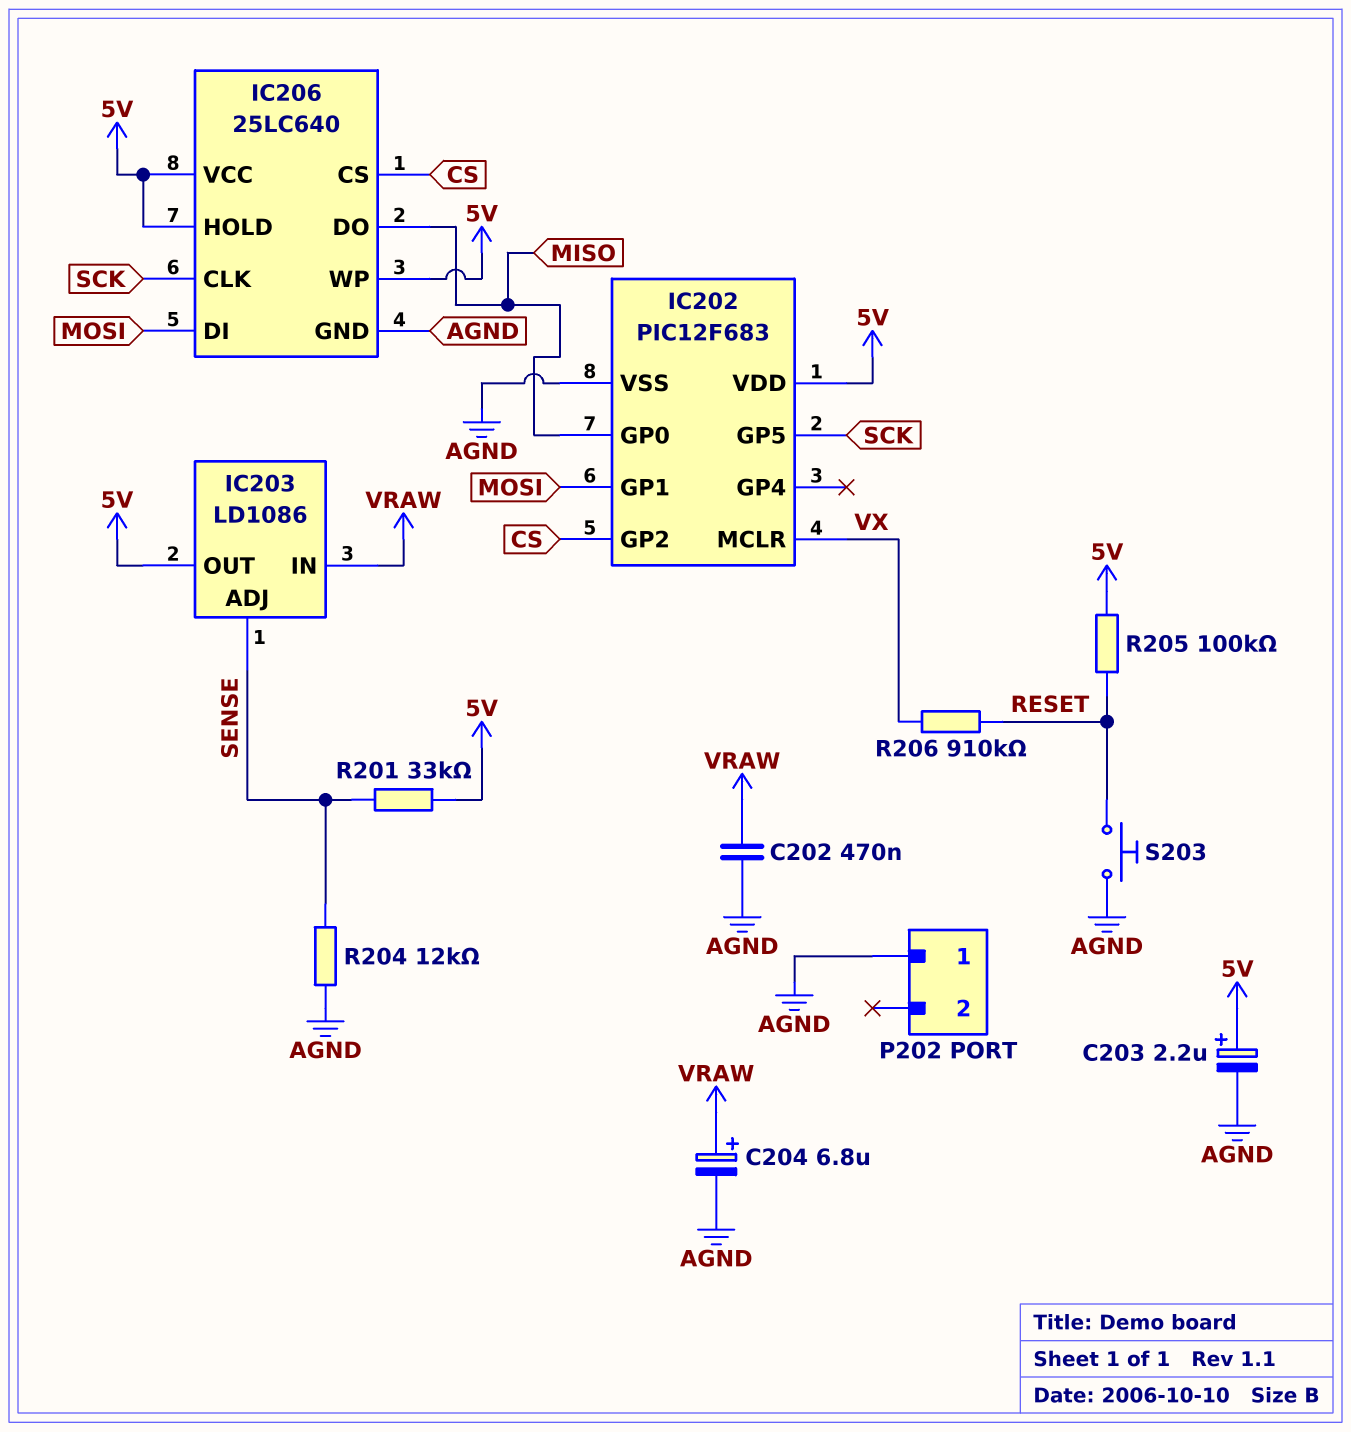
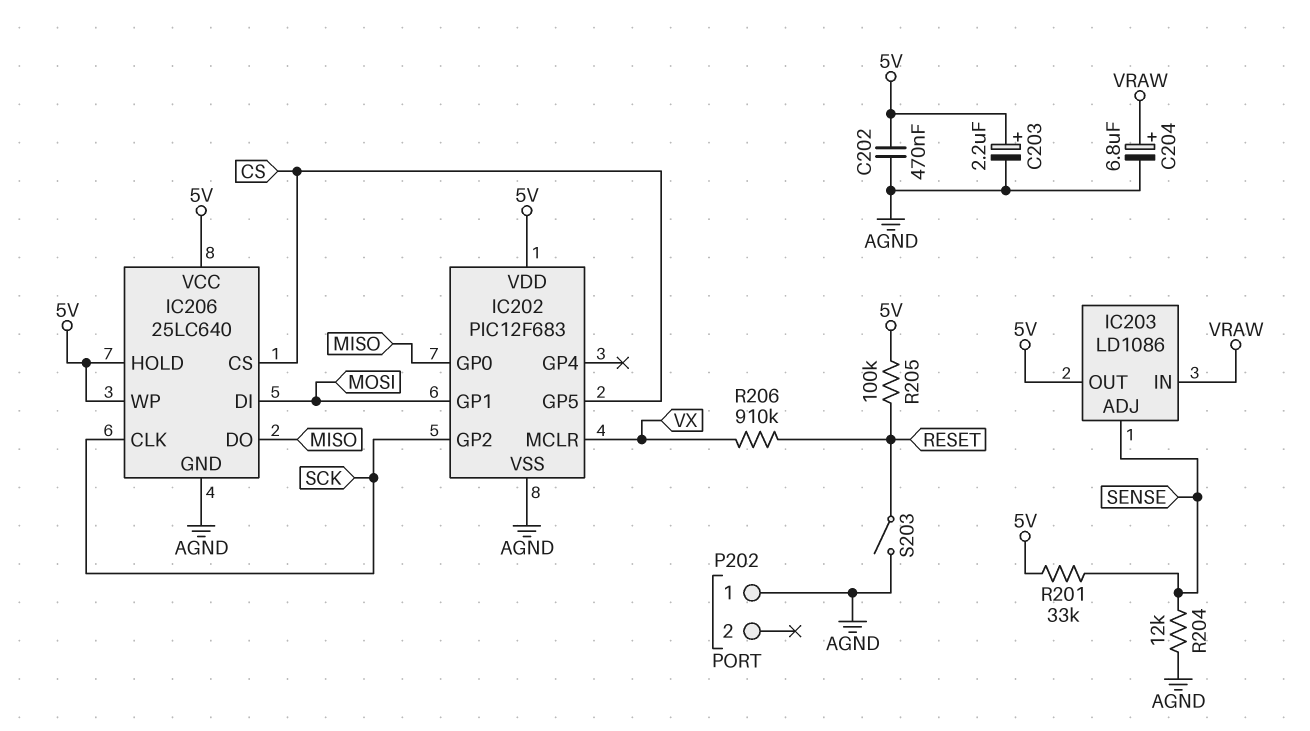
C202: 470nF (AGND, VRAW) -> 470nF (5V, AGND)
IC202 pin GP2: CS -> SCK
IC202 pin GP5: SCK -> CS
S203: button (AGND, RESET) -> switch (AGND, RESET)

